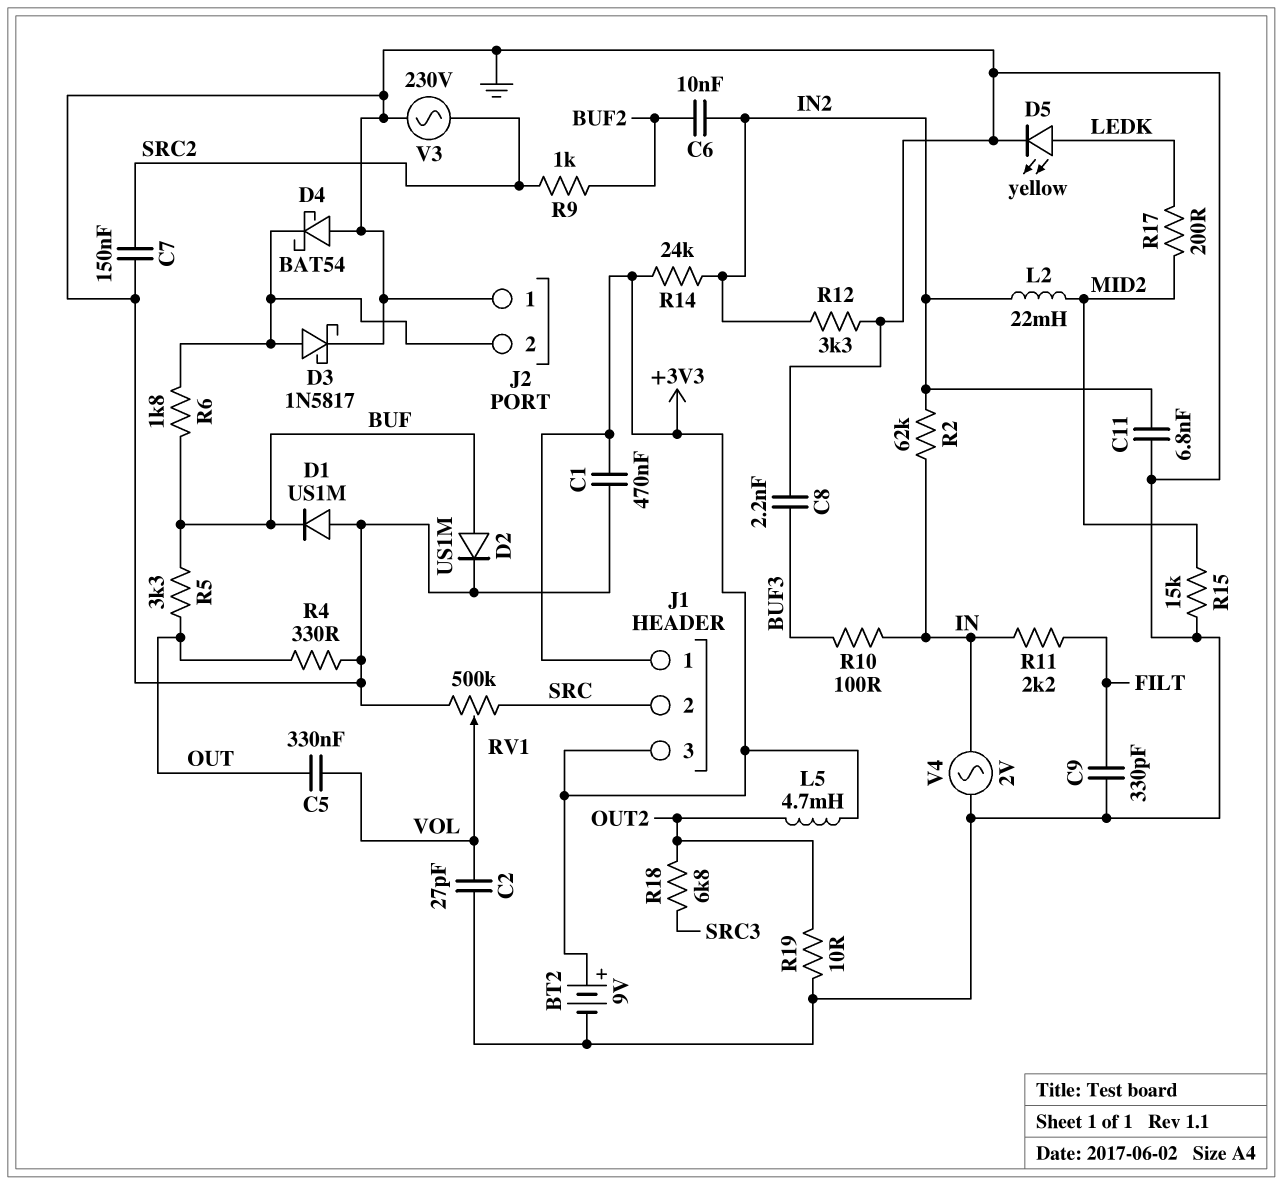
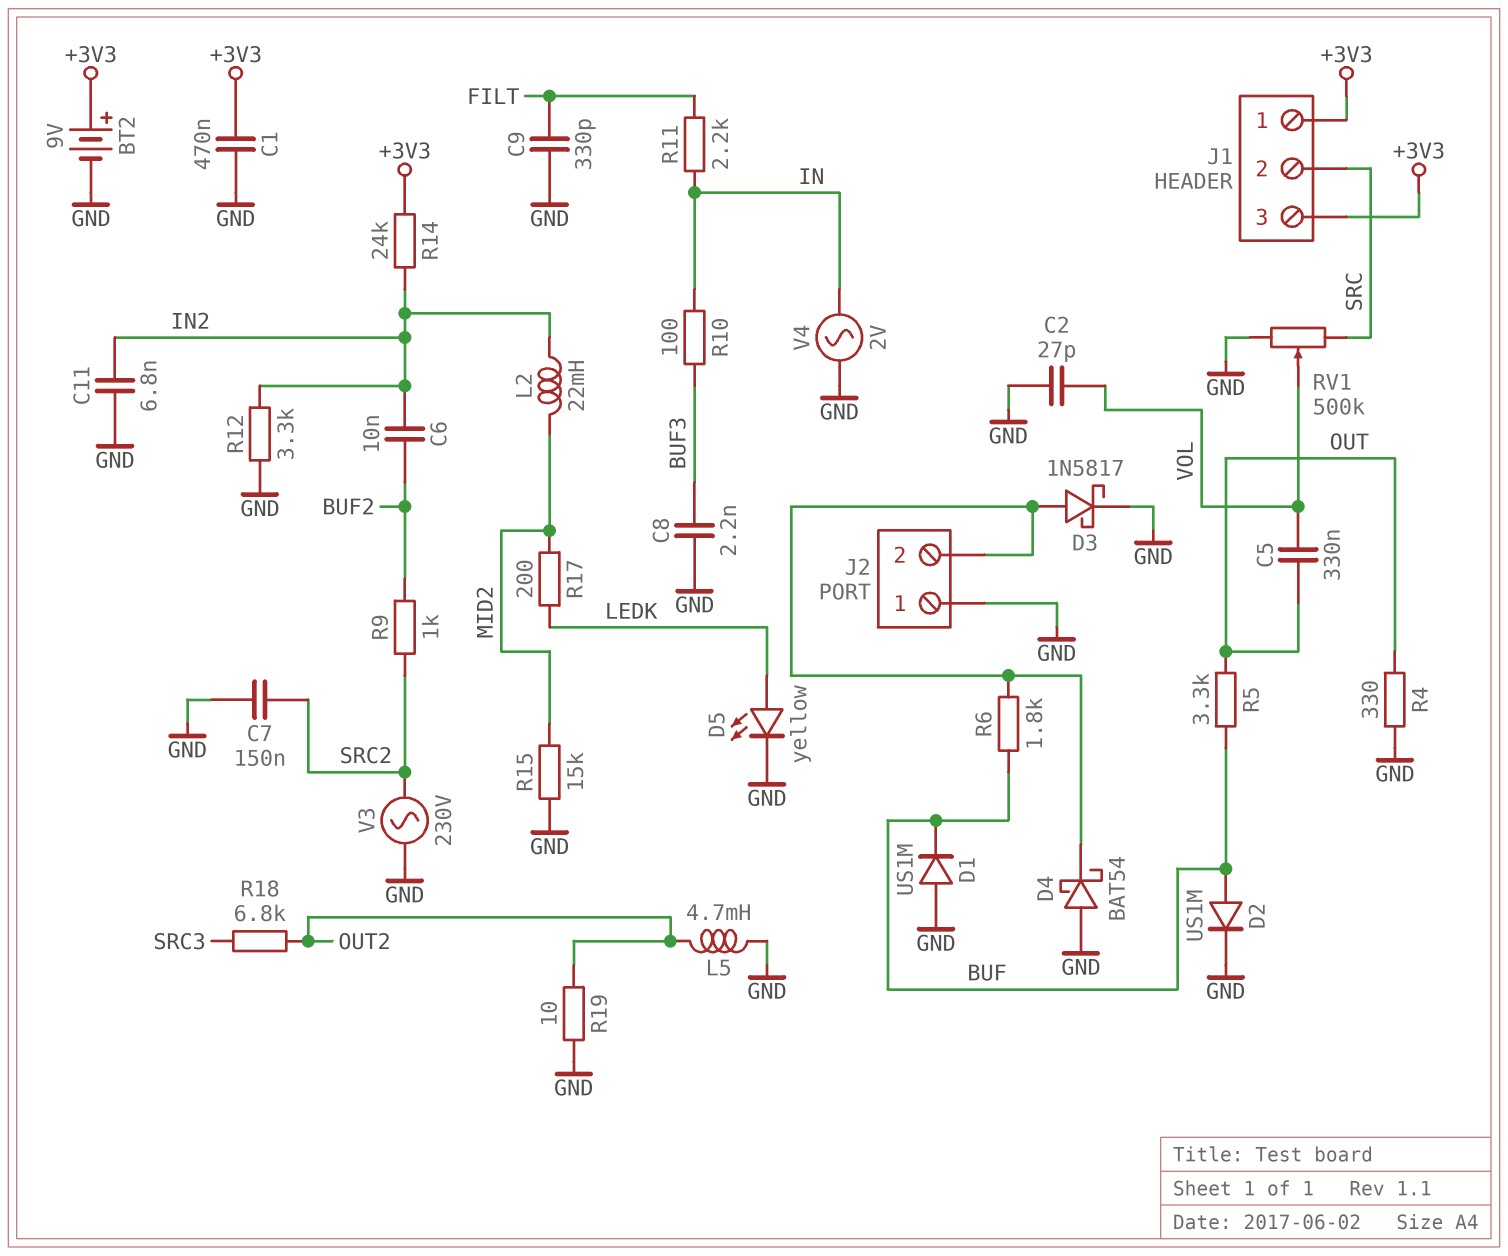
L5: 4.7mH (+3V3, OUT2) -> 4.7mH (GND, OUT2)
R2: 62k (IN, IN2) -> none

